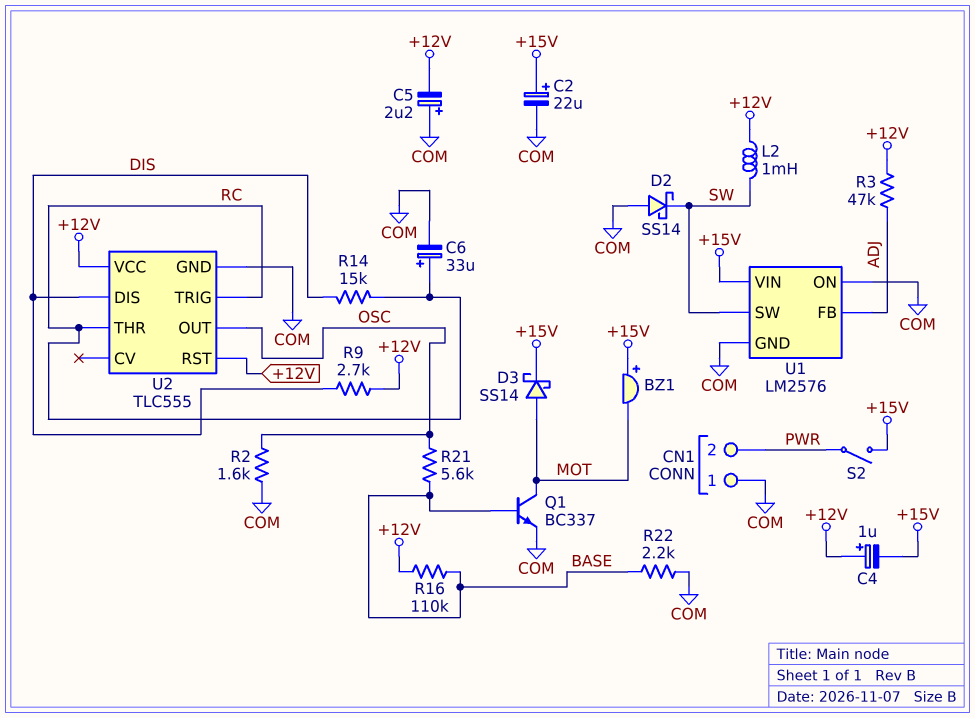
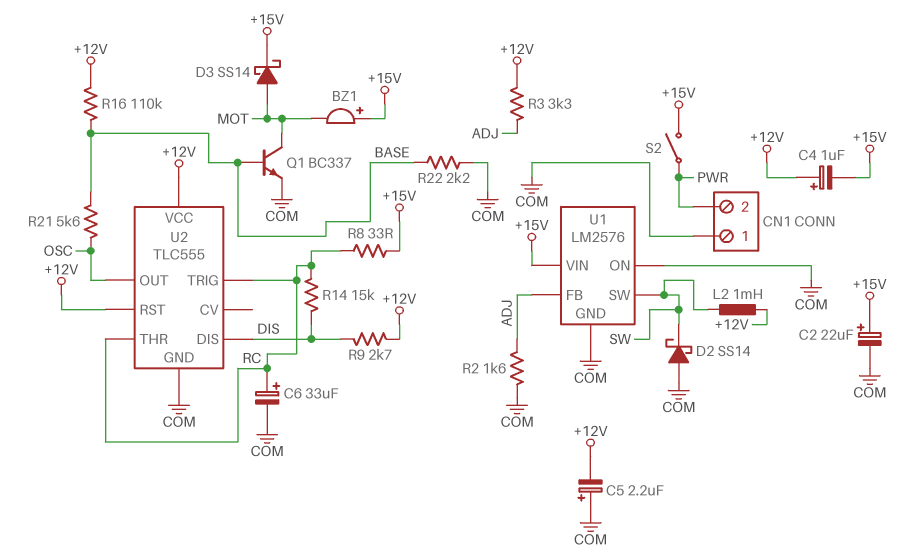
R2: 1.6k (COM, OSC) -> 1.6k (ADJ, COM)
R3: 47k (+12V, ADJ) -> 3.3k (+12V, ADJ)
R8: none -> 33 (+15V, RC)

